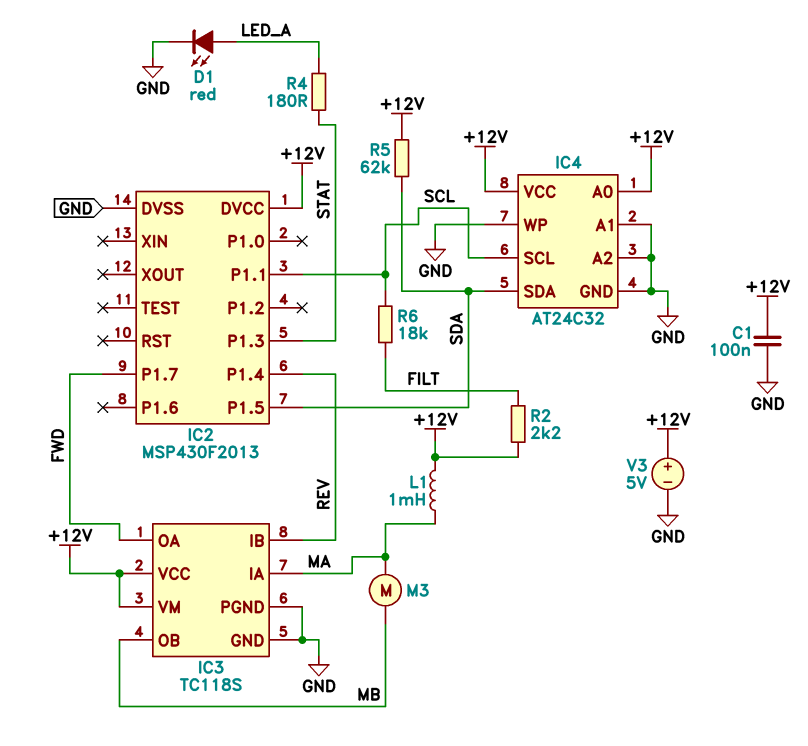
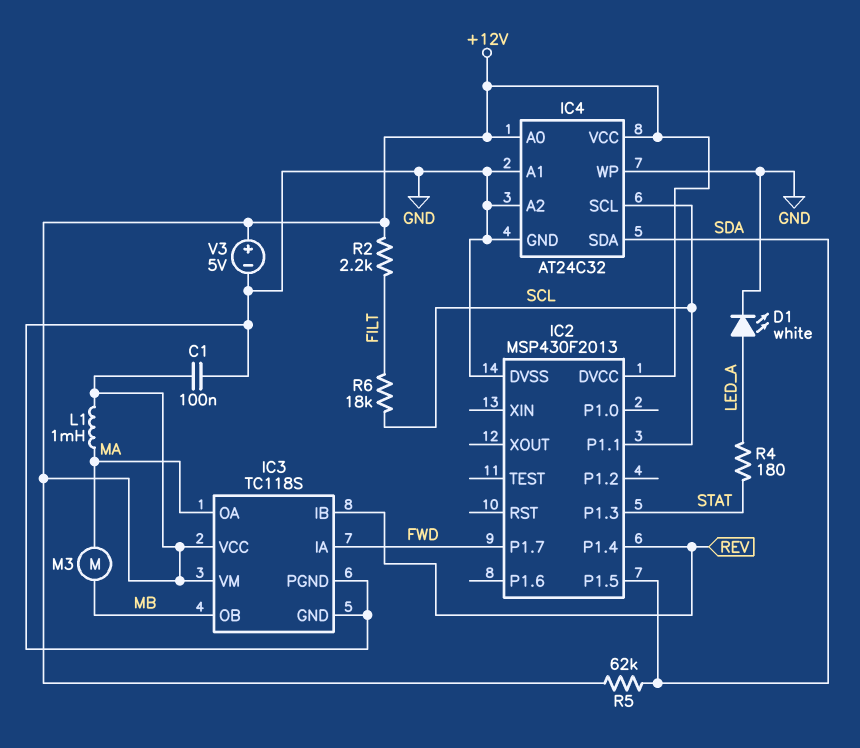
D1: LED red (A LED_A, K GND) -> LED white (A LED_A, K GND)
IC3 pin IA: MA -> FWD
IC3 pin OA: FWD -> MA

